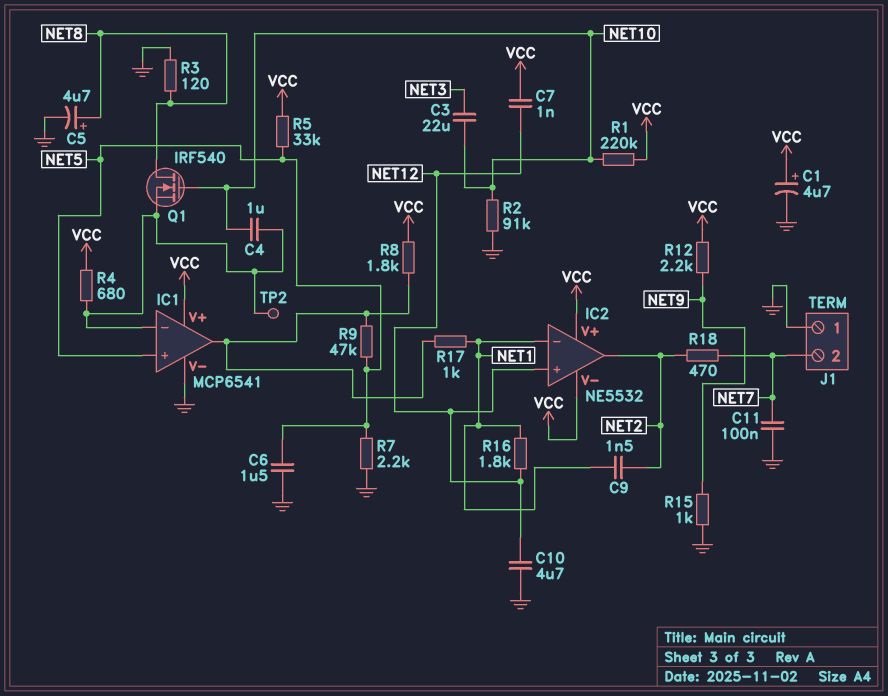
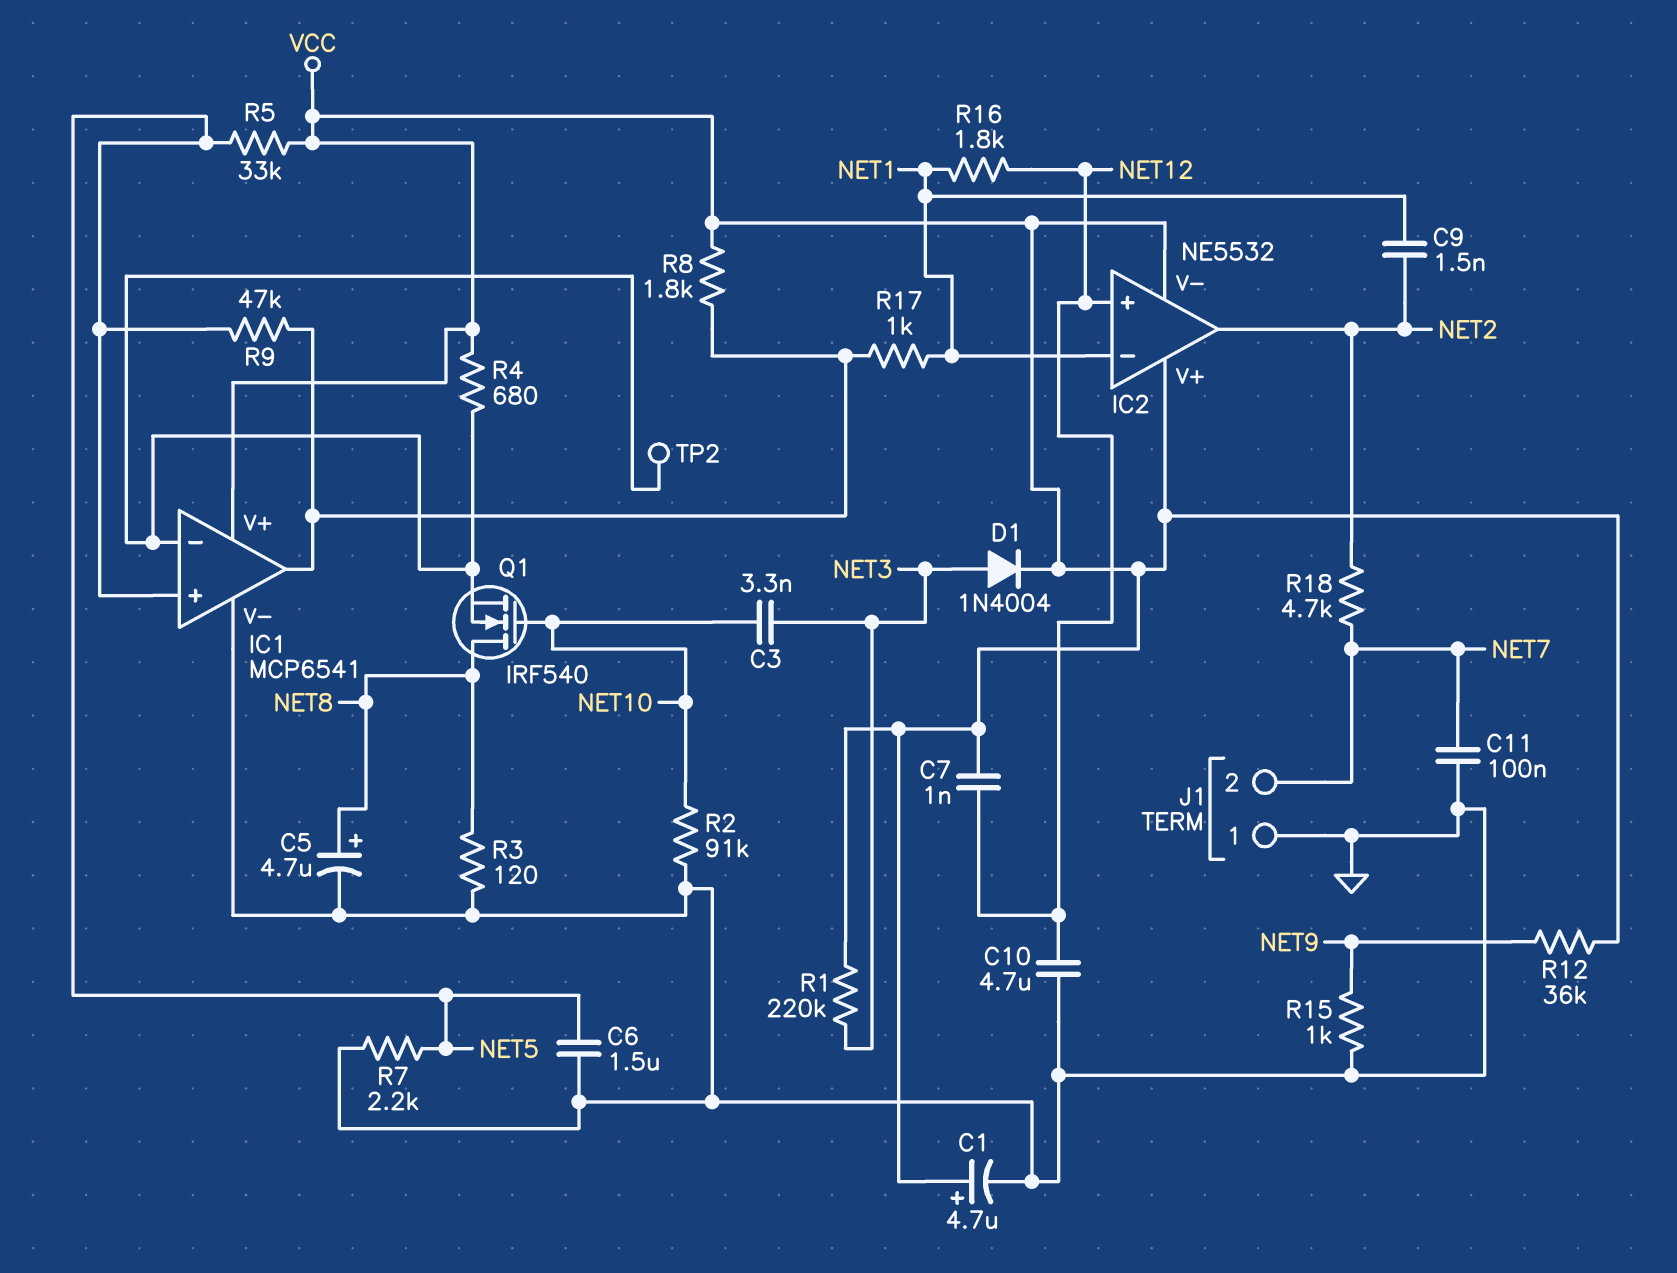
C3: 22uF (NET3, NET10) -> 3.3nF (NET3, NET10)
C4: 1uF (IC1/in-, NET10) -> none
D1: none -> diode 1N4004 (A NET3, K VCC)
R1: 220k (NET10, VCC) -> 220k (NET3, VCC)
R12: 2.2k (NET9, VCC) -> 36k (NET9, VCC)
R18: 470 (NET2, NET7) -> 4.7k (NET2, NET7)

